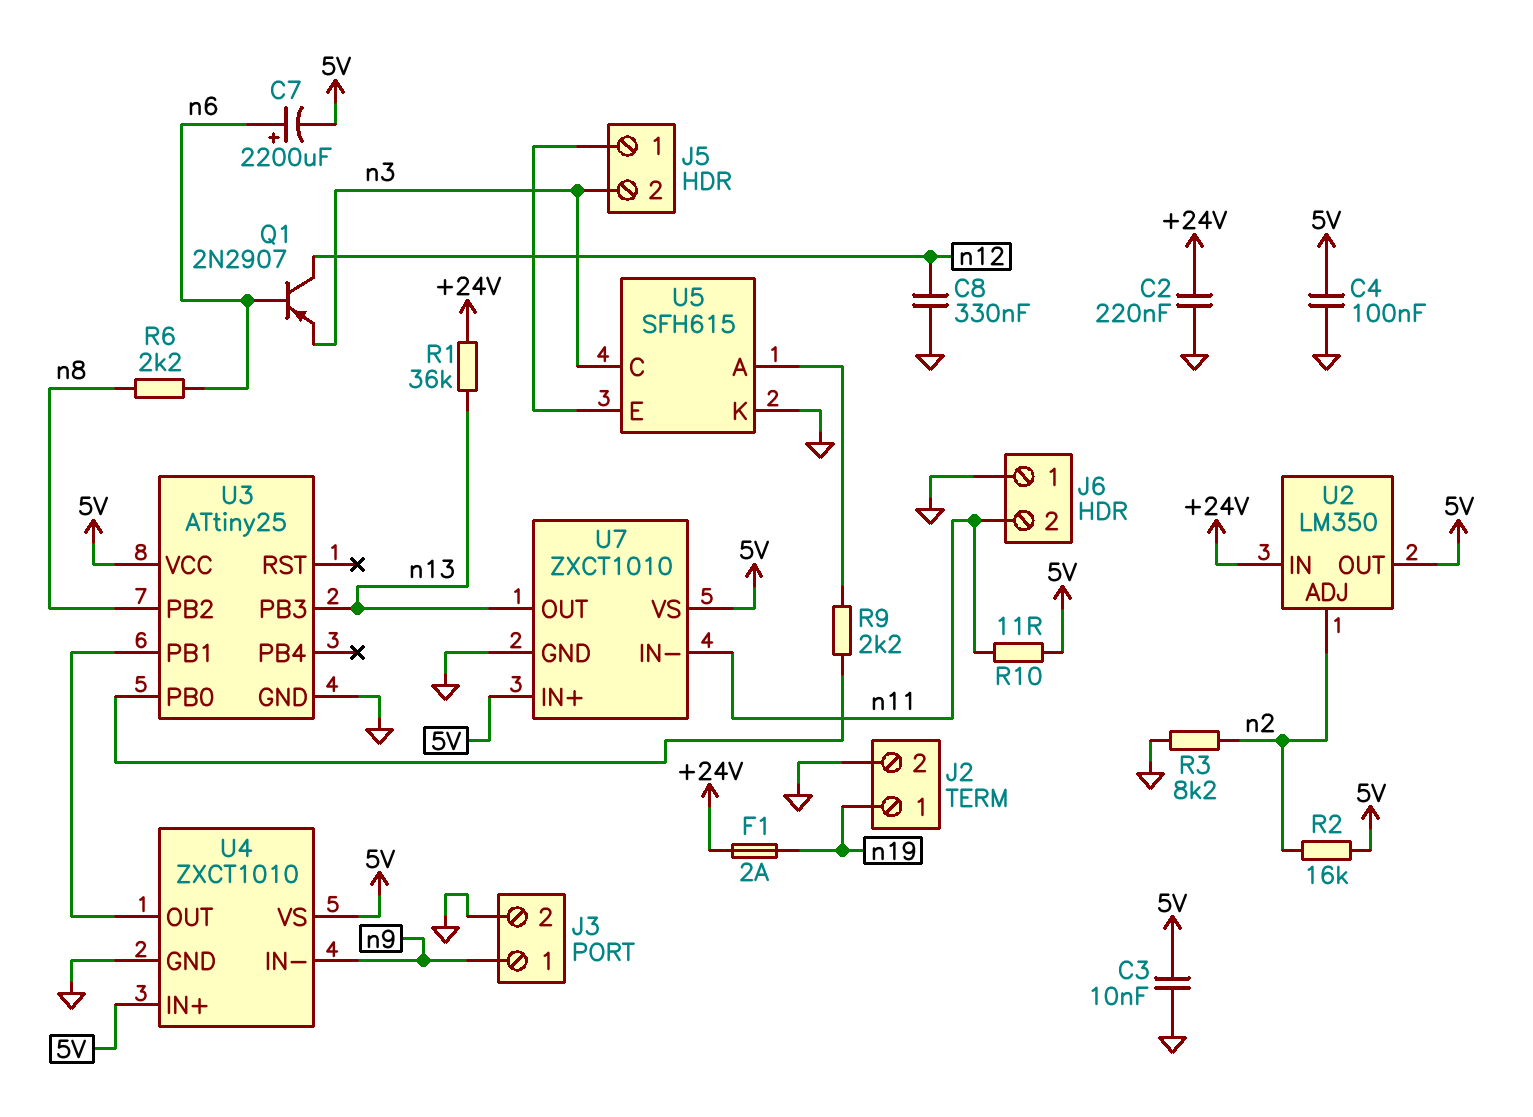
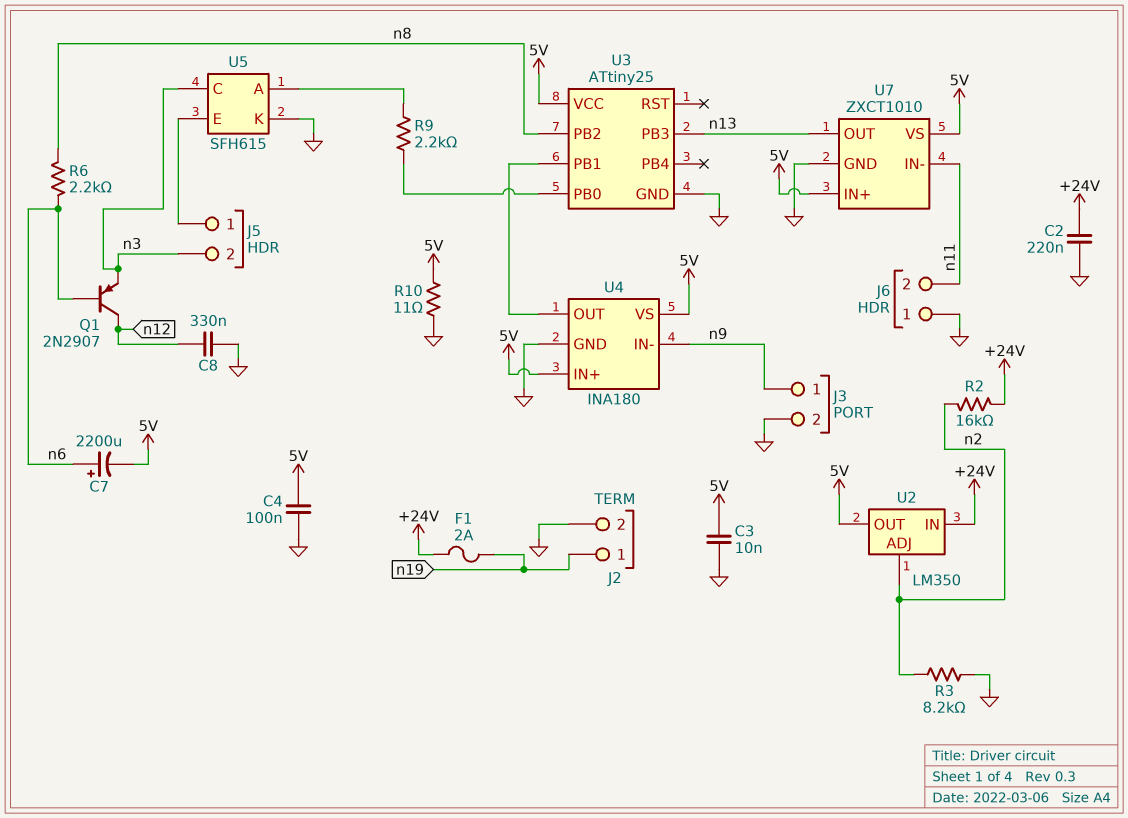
R1: 36k (+24V, n13) -> none
R2: 16k (5V, n2) -> 16k (+24V, n2)
R10: 11 (5V, n11) -> 11 (5V, GND)
U4: ZXCT1010 -> INA180

